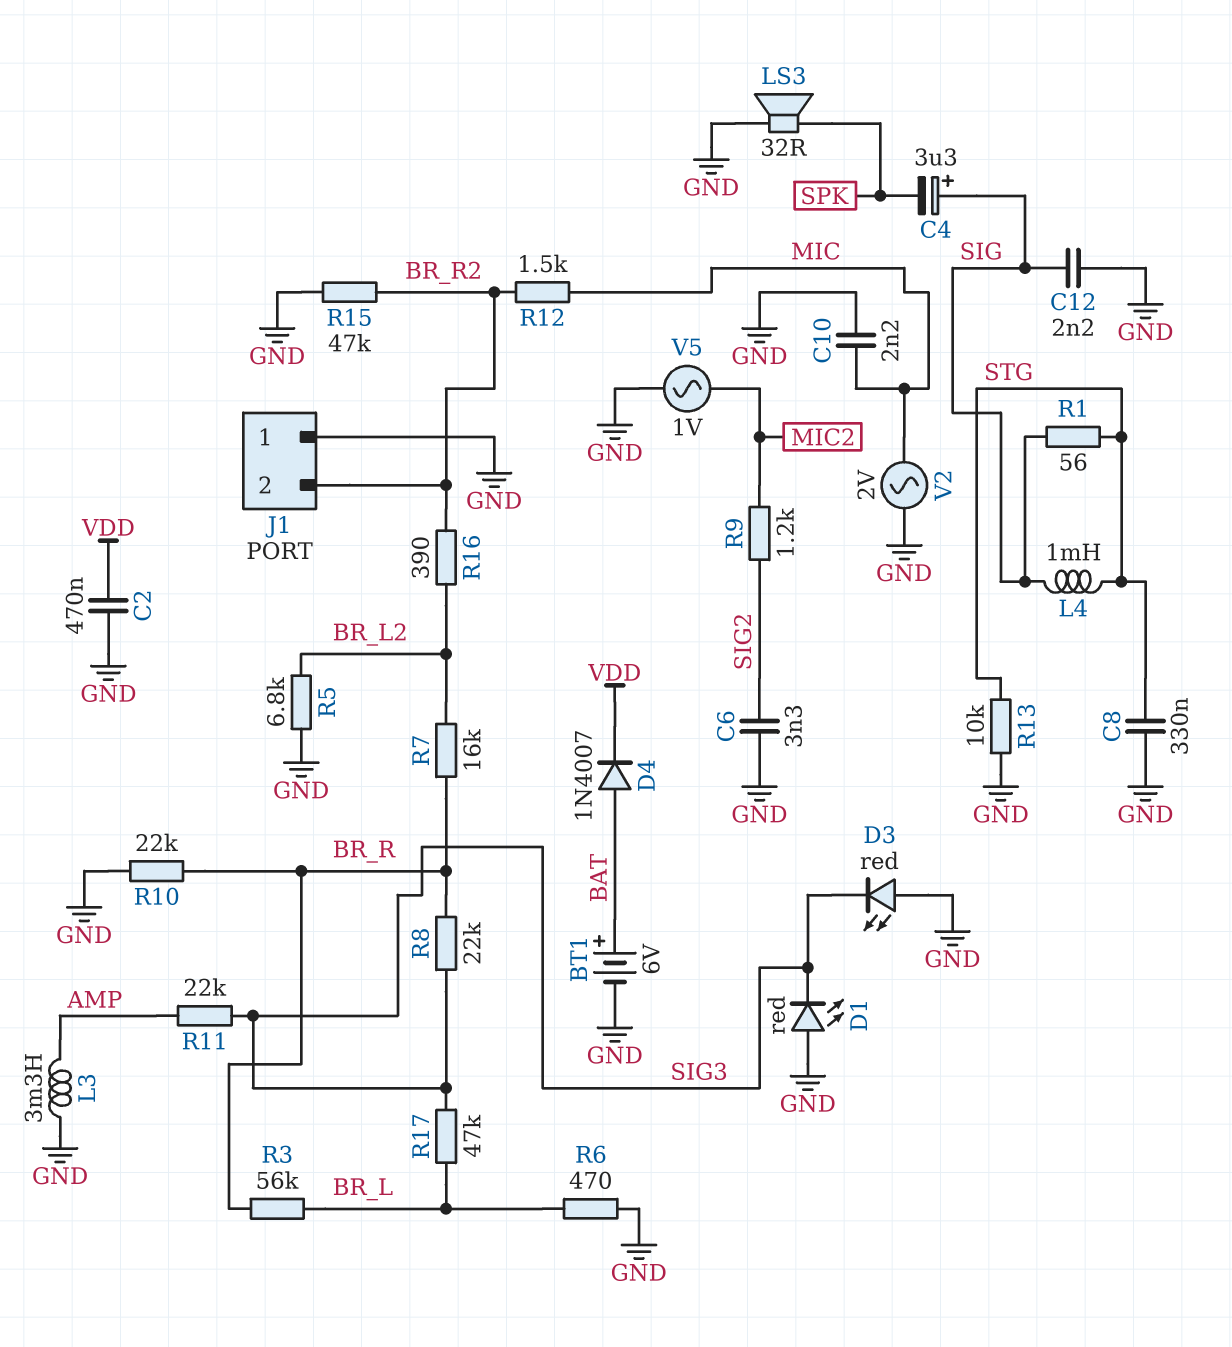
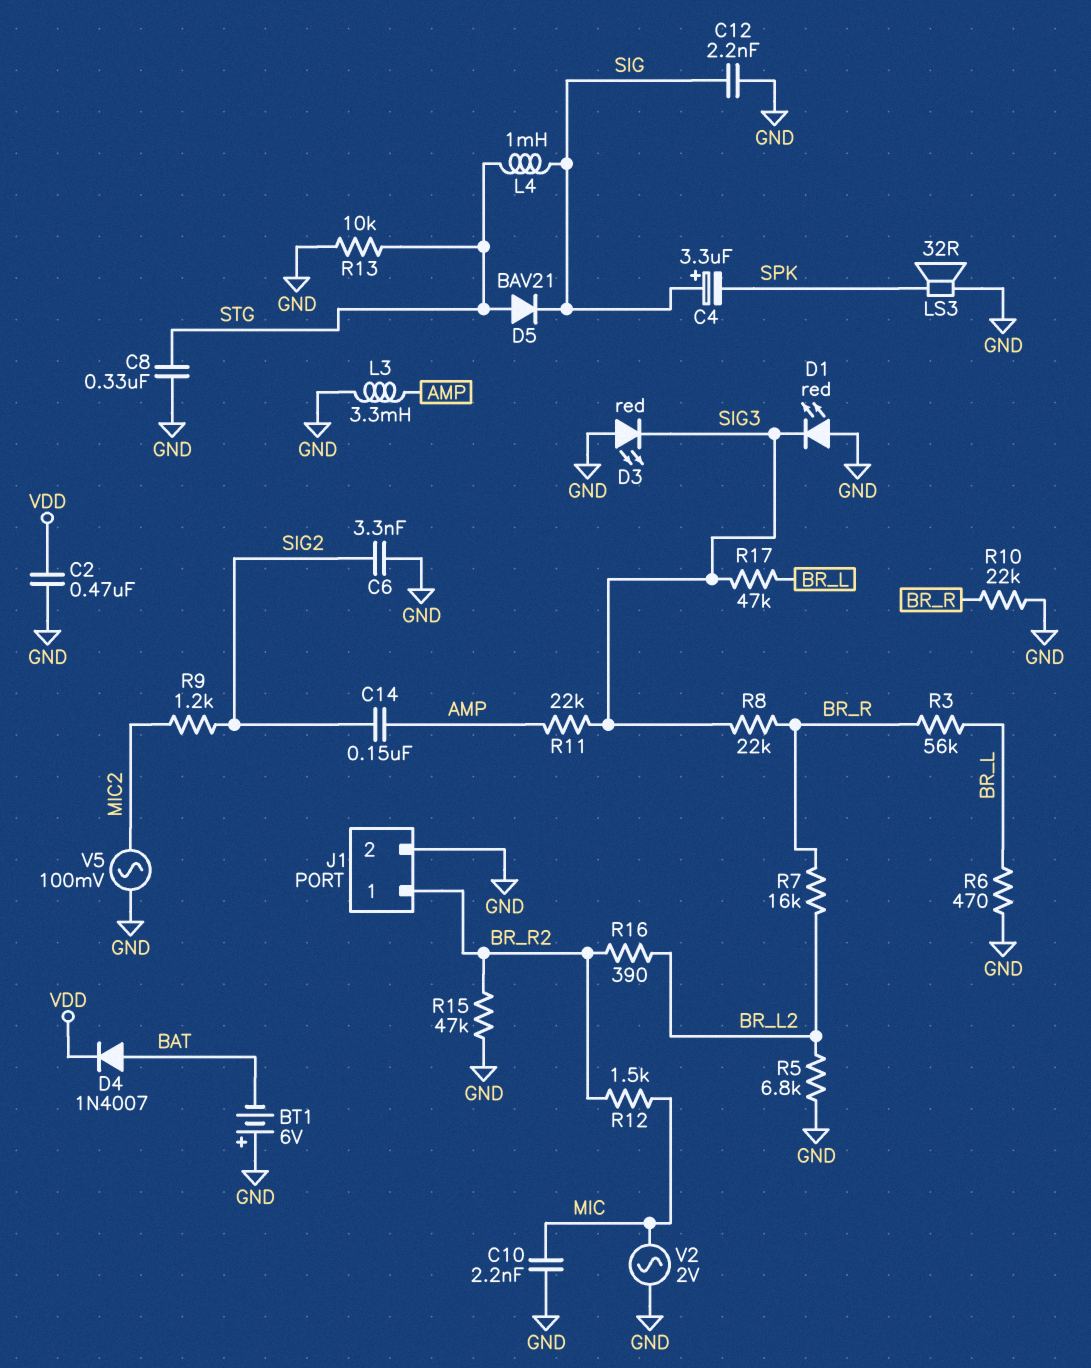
BT1: 6V (plus BAT, minus GND) -> 6V (plus GND, minus BAT)
C14: none -> 150nF (AMP, SIG2)
D5: none -> diode BAV21 (A STG, K SIG)
J1 pin 1: GND -> BR_R2
J1 pin 2: BR_R2 -> GND
R1: 56 (SIG, STG) -> none
V5: AC 1V (GND, MIC2) -> AC 100mV (GND, MIC2)

